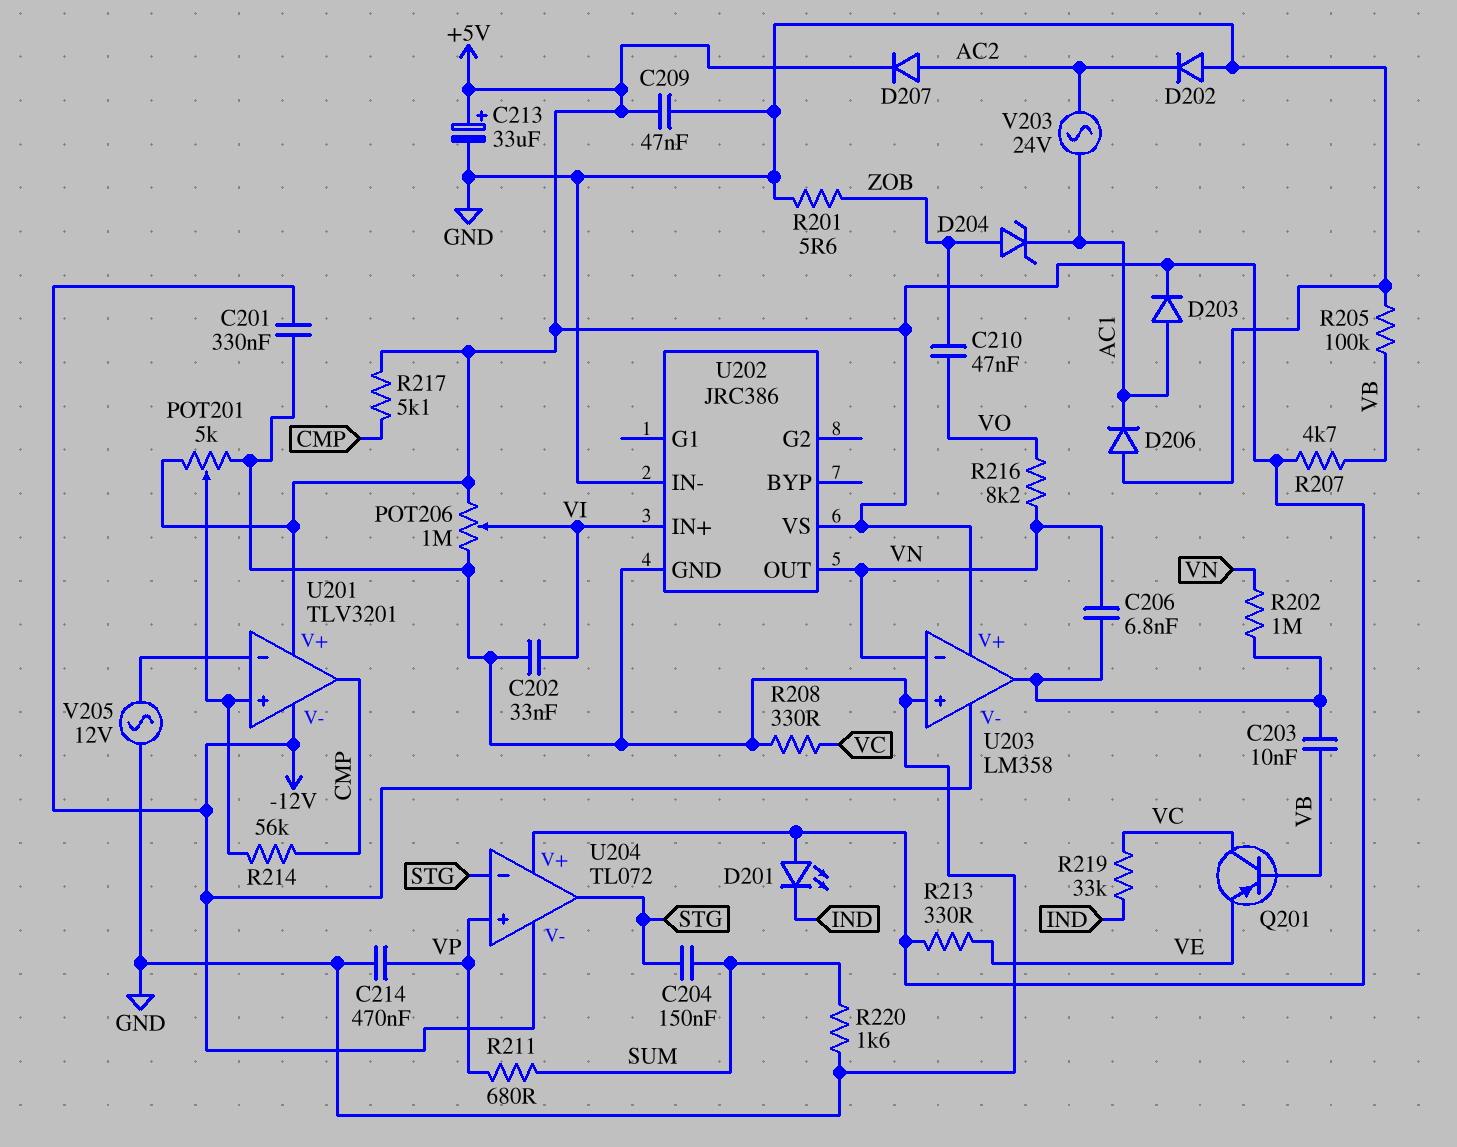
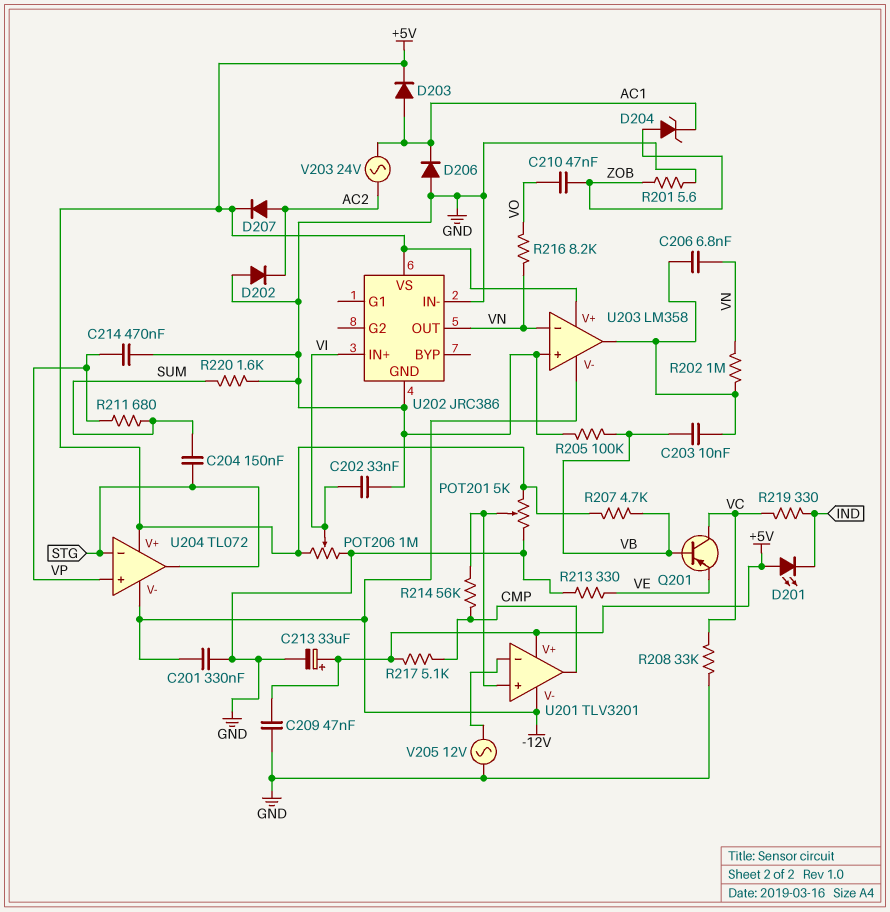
R208: 330 (GND, VC) -> 33k (GND, VC)
R213: 330 (+5V, VE) -> 330 (GND, VE)
R219: 33k (IND, VC) -> 330 (IND, VC)

